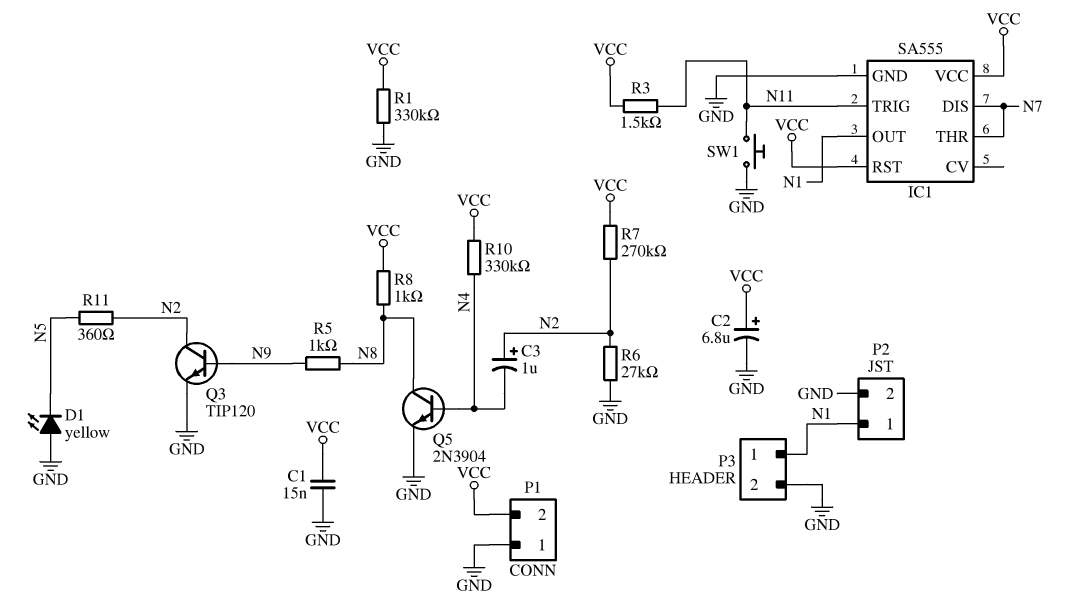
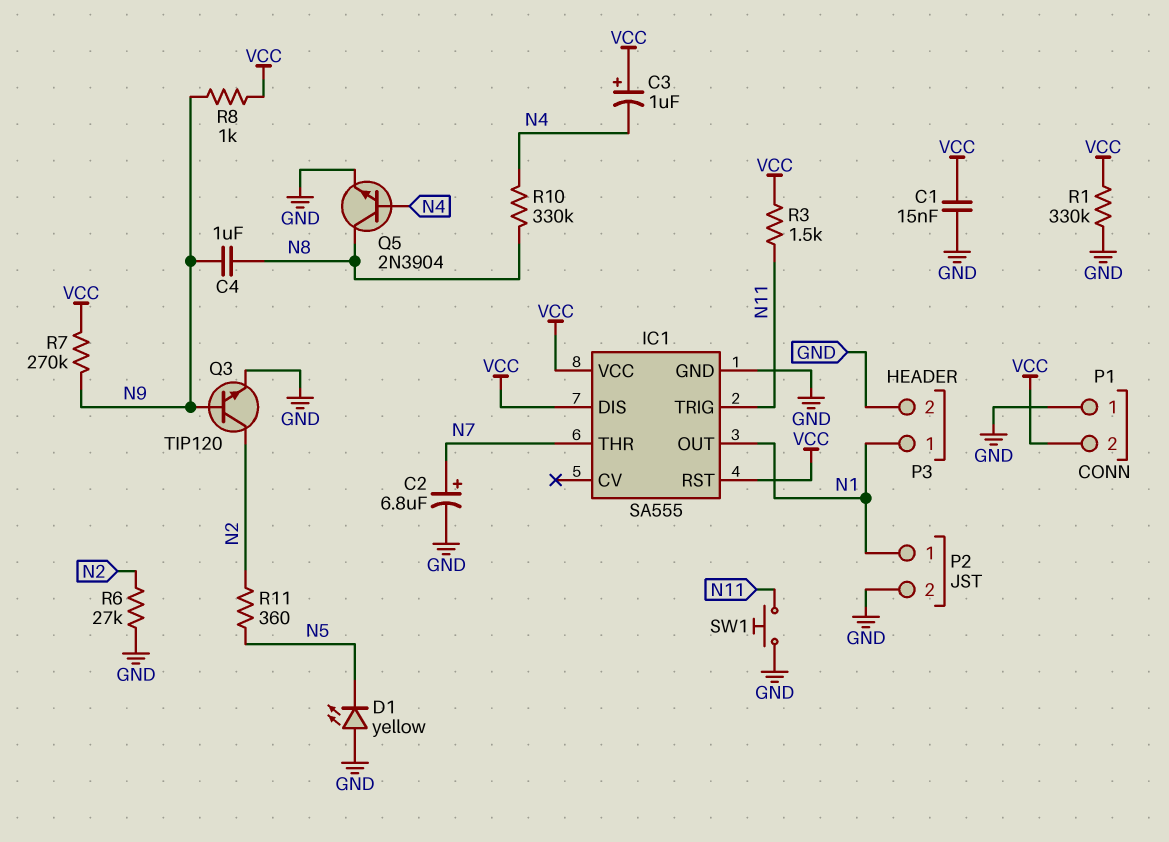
C2: 6.8uF (plus VCC, minus GND) -> 6.8uF (plus N7, minus GND)
C3: 1uF (plus N2, minus N4) -> 1uF (plus VCC, minus N4)
C4: none -> 1uF (N8, N9)
IC1 pin DIS: N7 -> VCC
R5: 1k (N8, N9) -> none
R7: 270k (N2, VCC) -> 270k (N9, VCC)
R8: 1k (N8, VCC) -> 1k (N9, VCC)
R10: 330k (N4, VCC) -> 330k (N4, N8)

